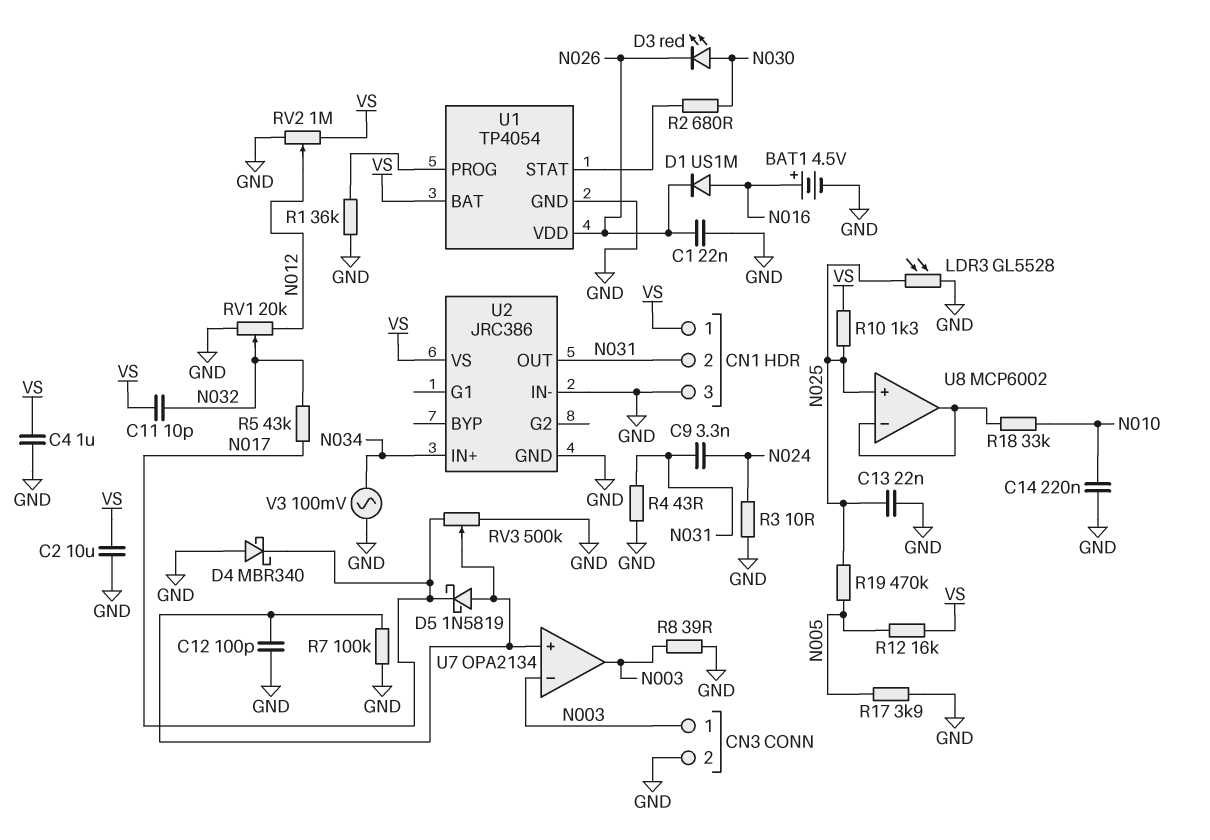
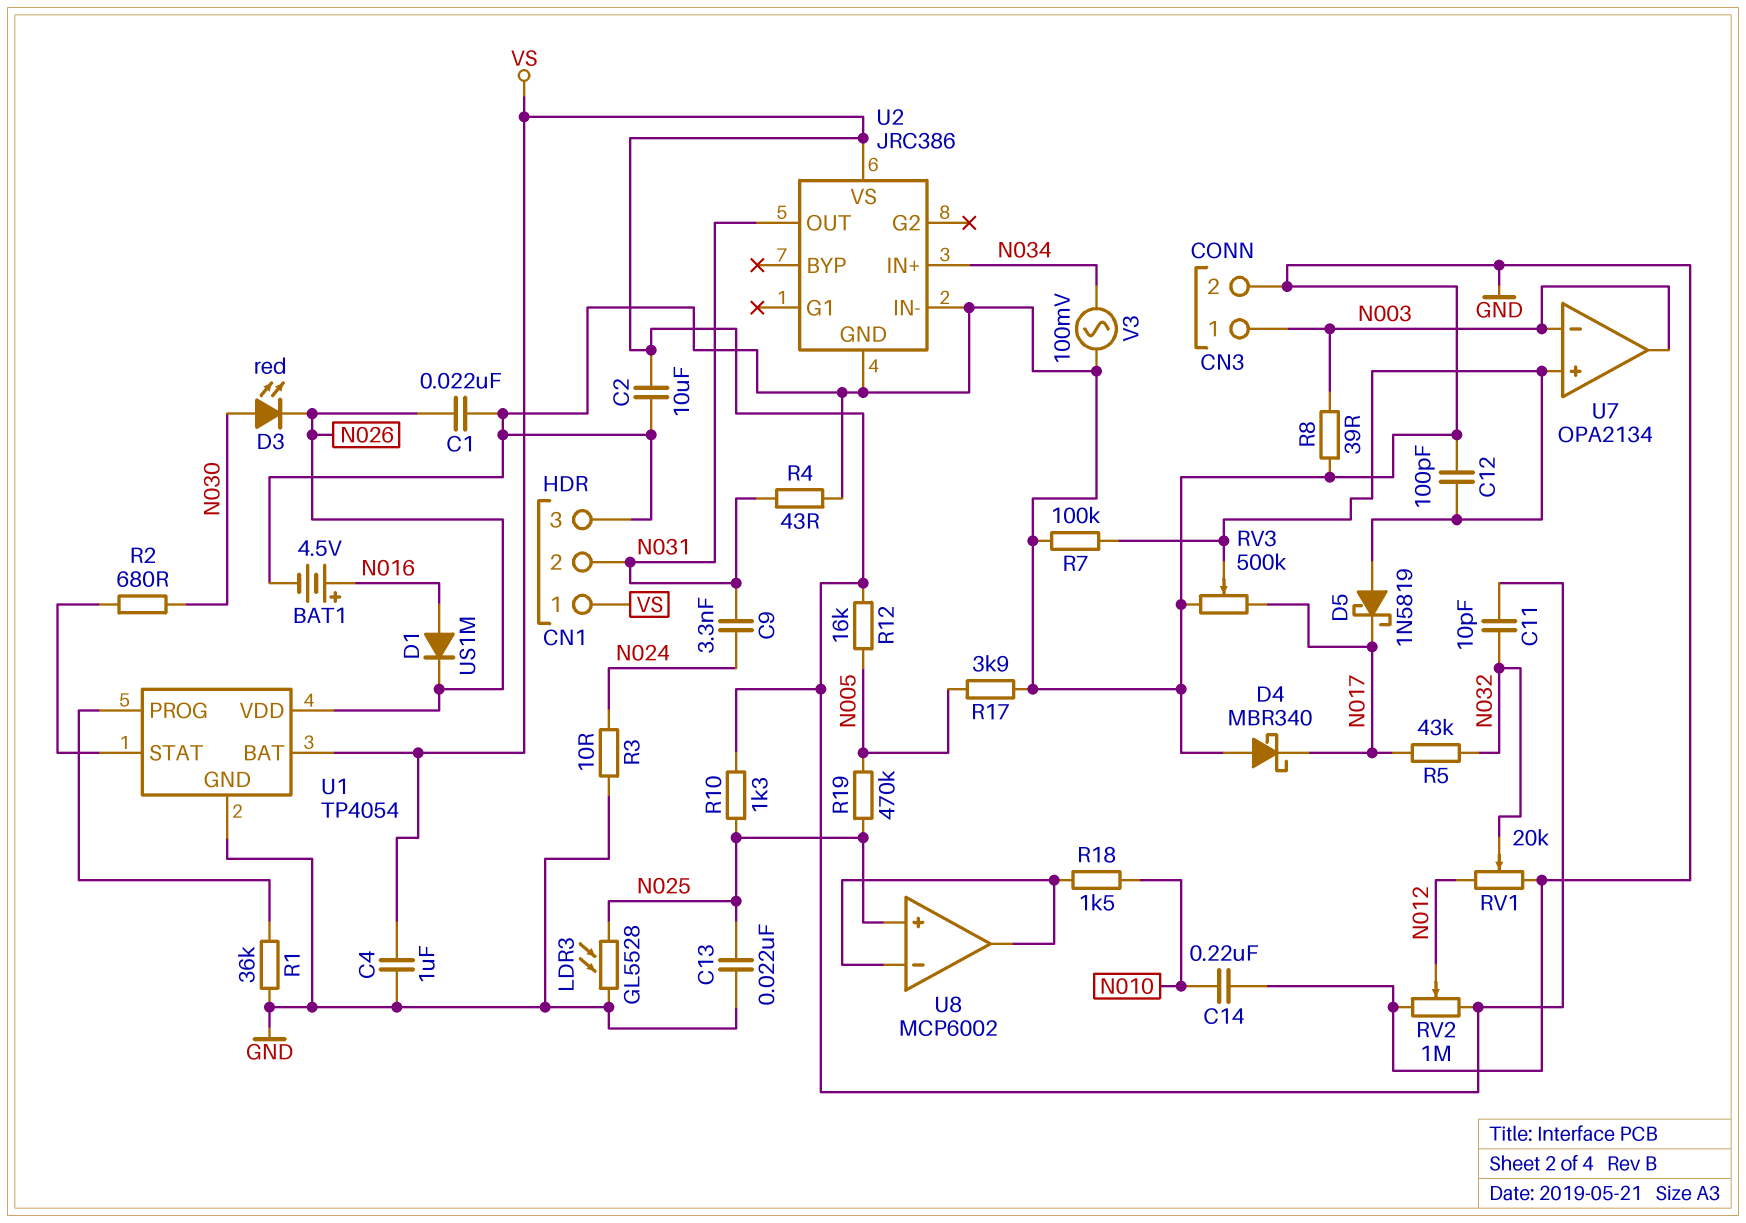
R18: 33k (N010, U8/in-) -> 1.5k (N010, U8/in-)

